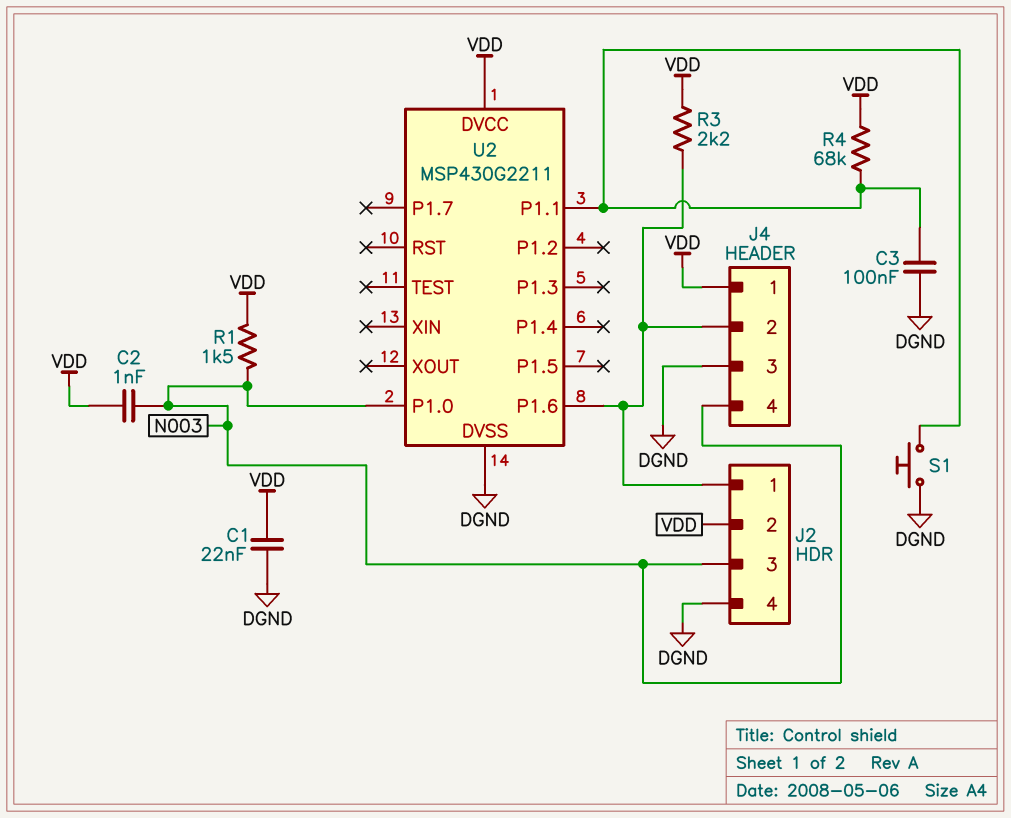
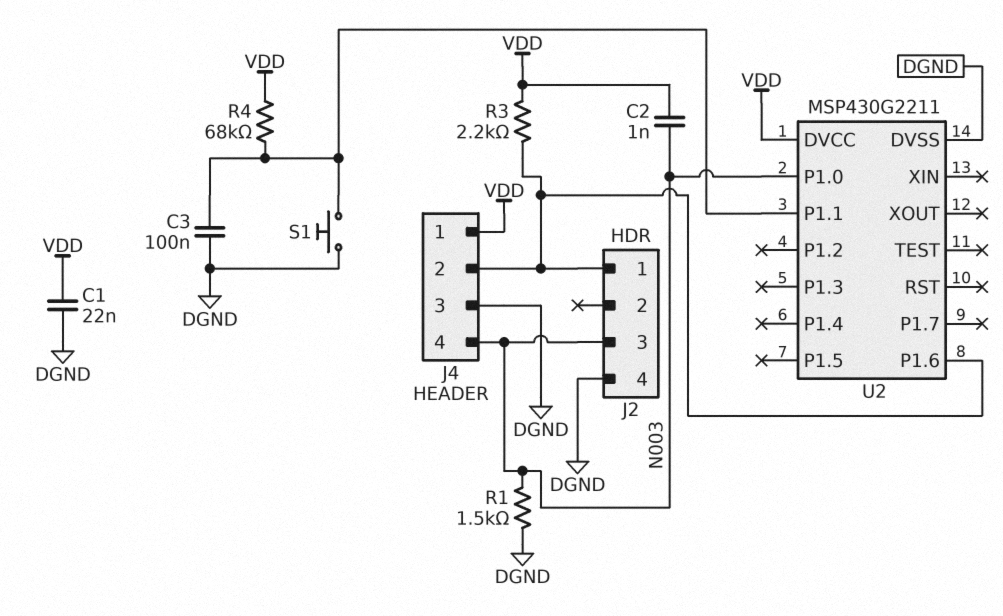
J2 pin 2: VDD -> none
R1: 1.5k (N003, VDD) -> 1.5k (DGND, N003)

